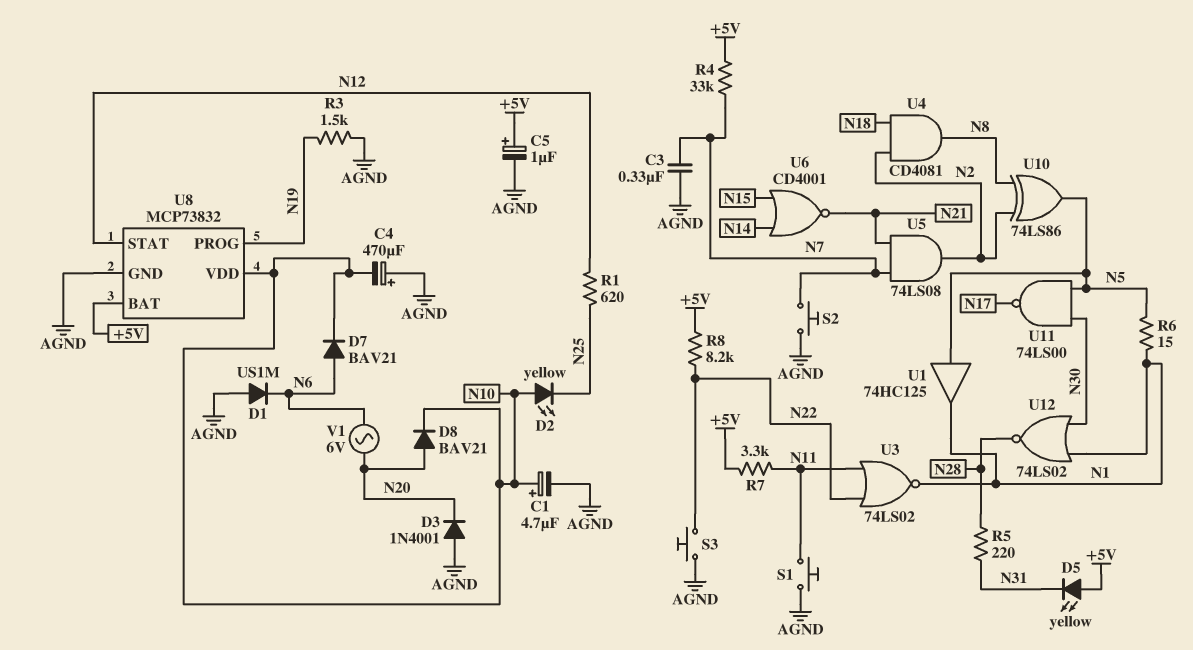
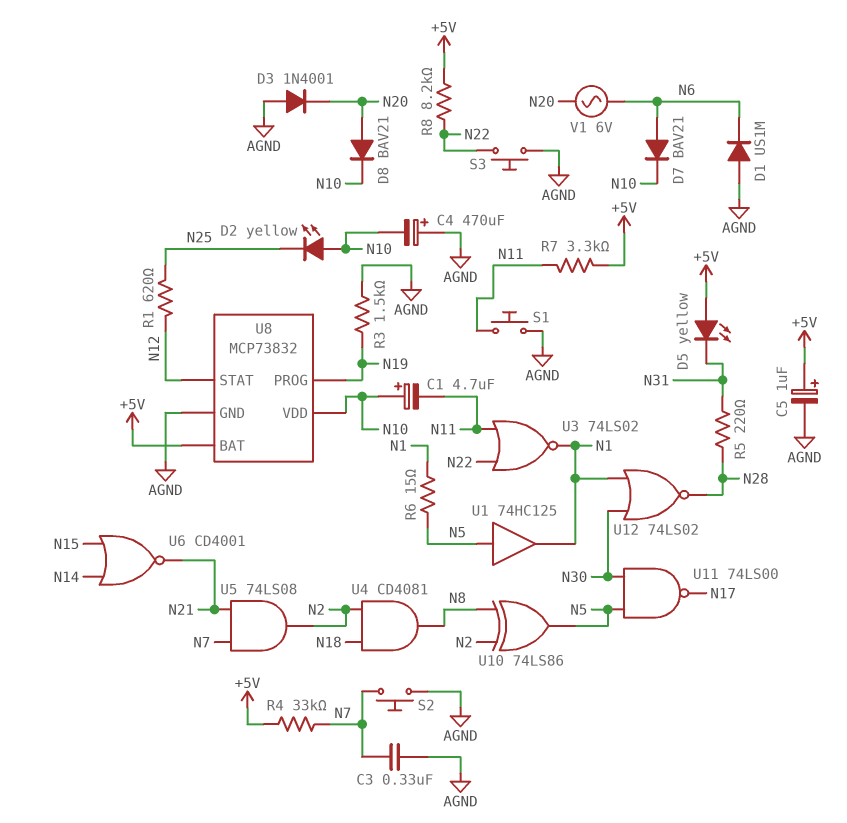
C1: 4.7uF (plus N10, minus AGND) -> 4.7uF (plus N10, minus N11)

